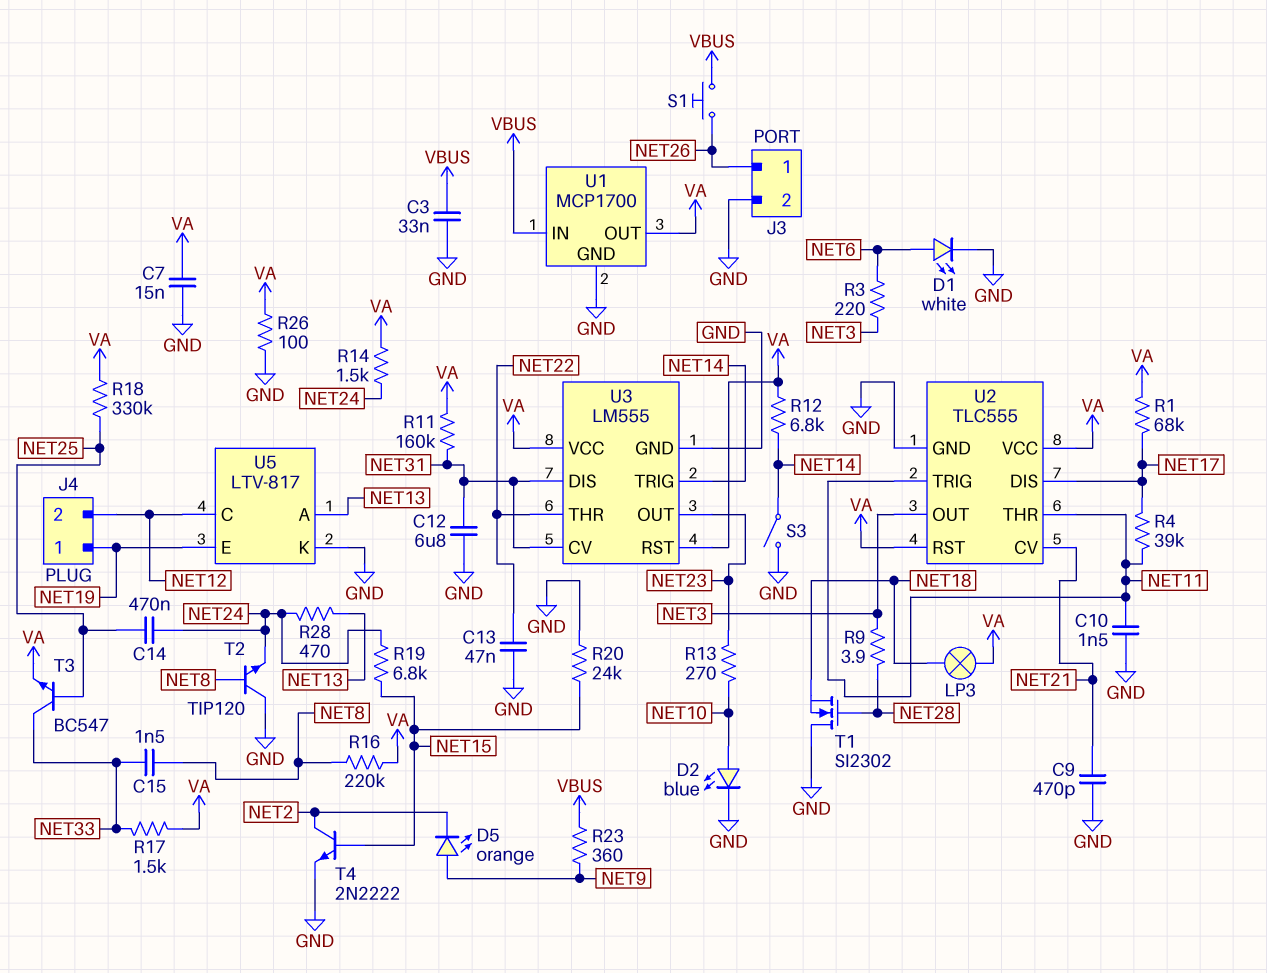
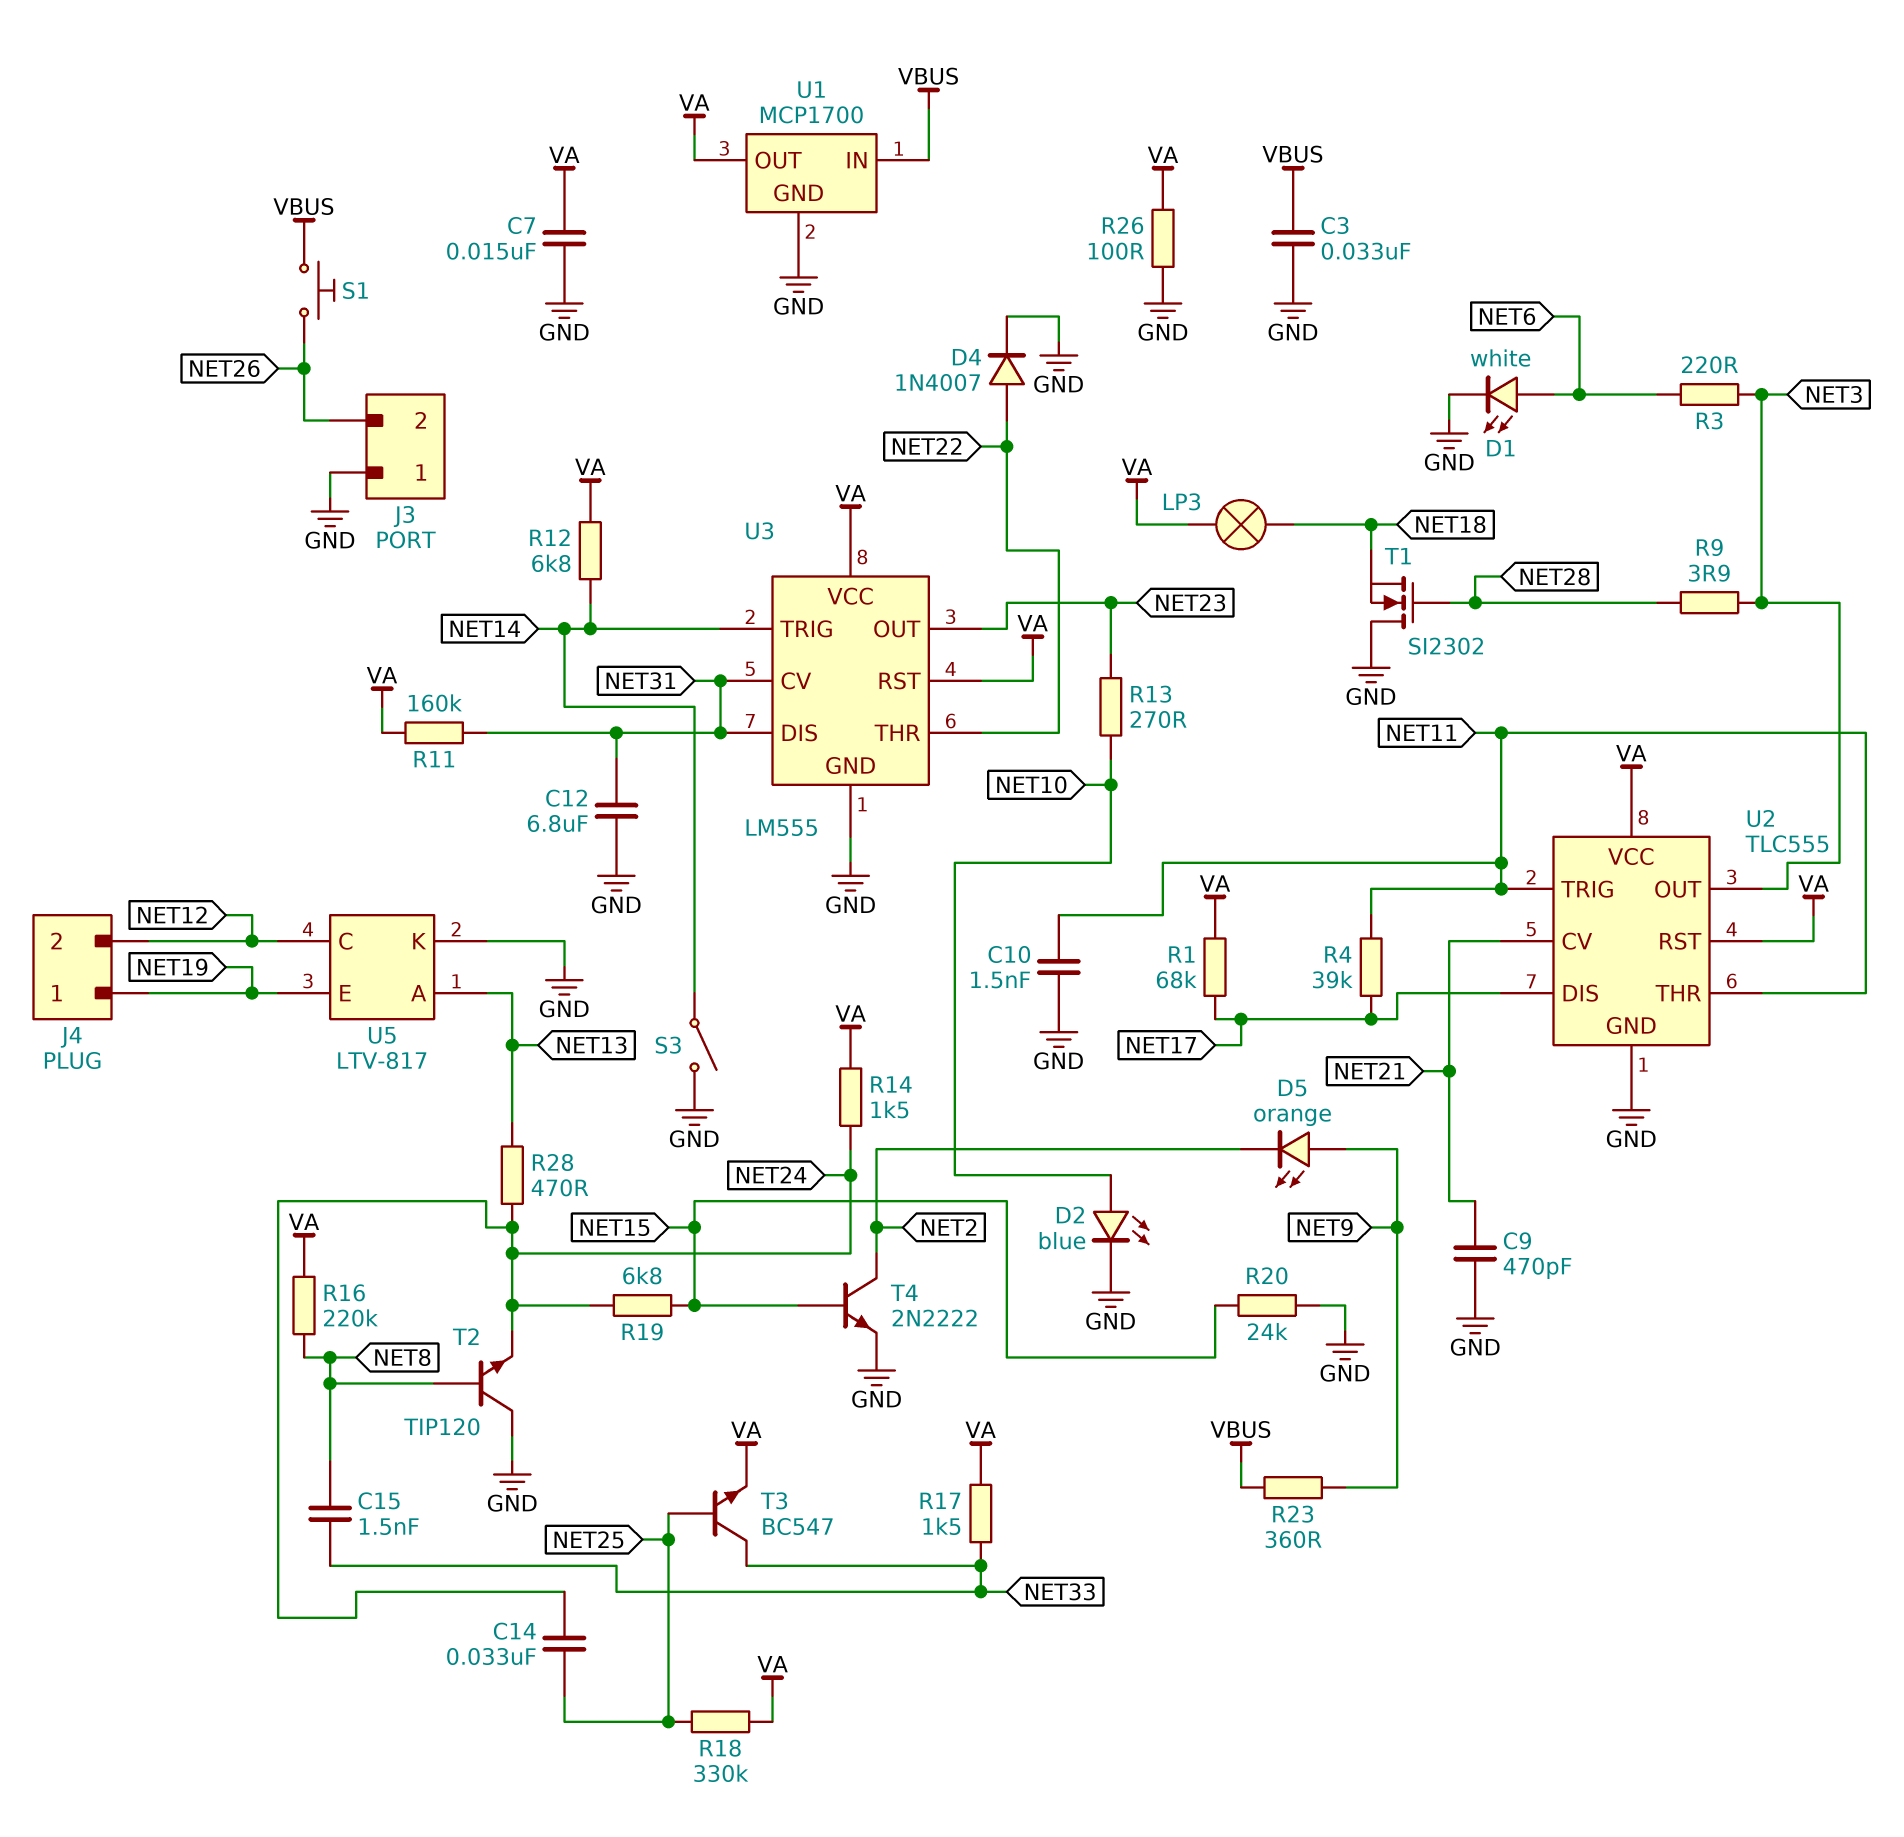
C13: 47nF (GND, NET22) -> none
C14: 470nF (NET24, NET25) -> 33nF (NET24, NET25)
D4: none -> diode 1N4007 (A NET22, K GND)
J3 pin 1: NET26 -> GND
J3 pin 2: GND -> NET26

